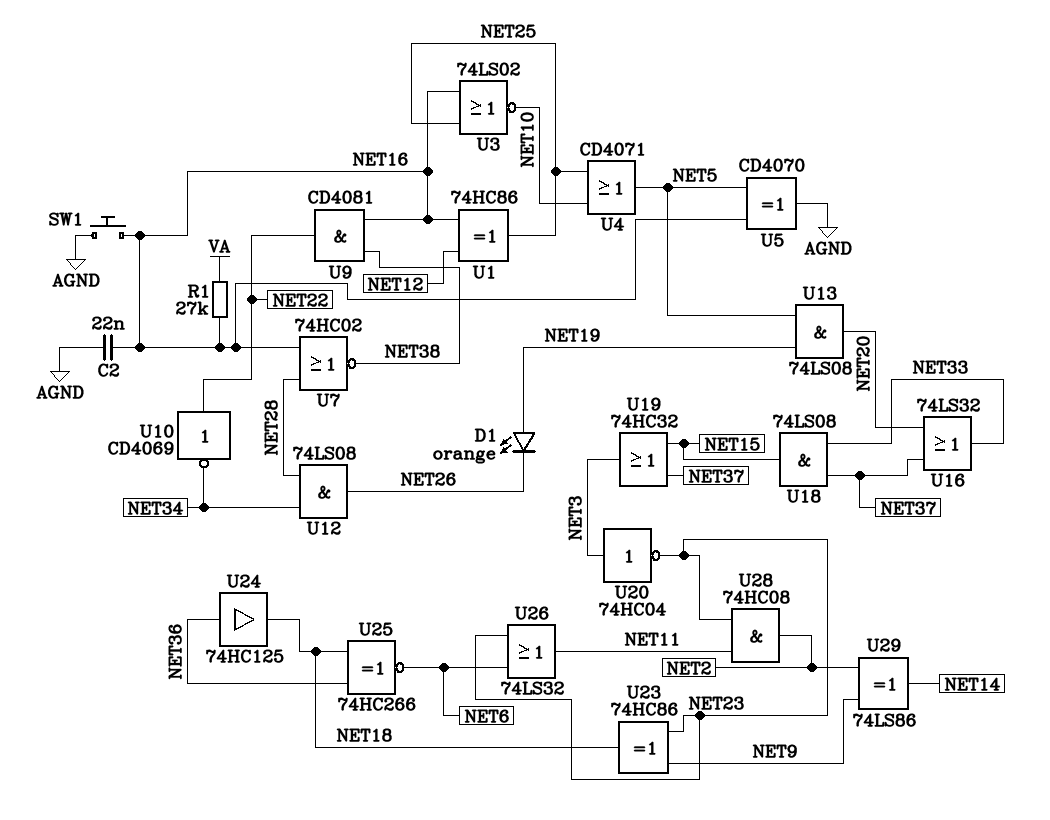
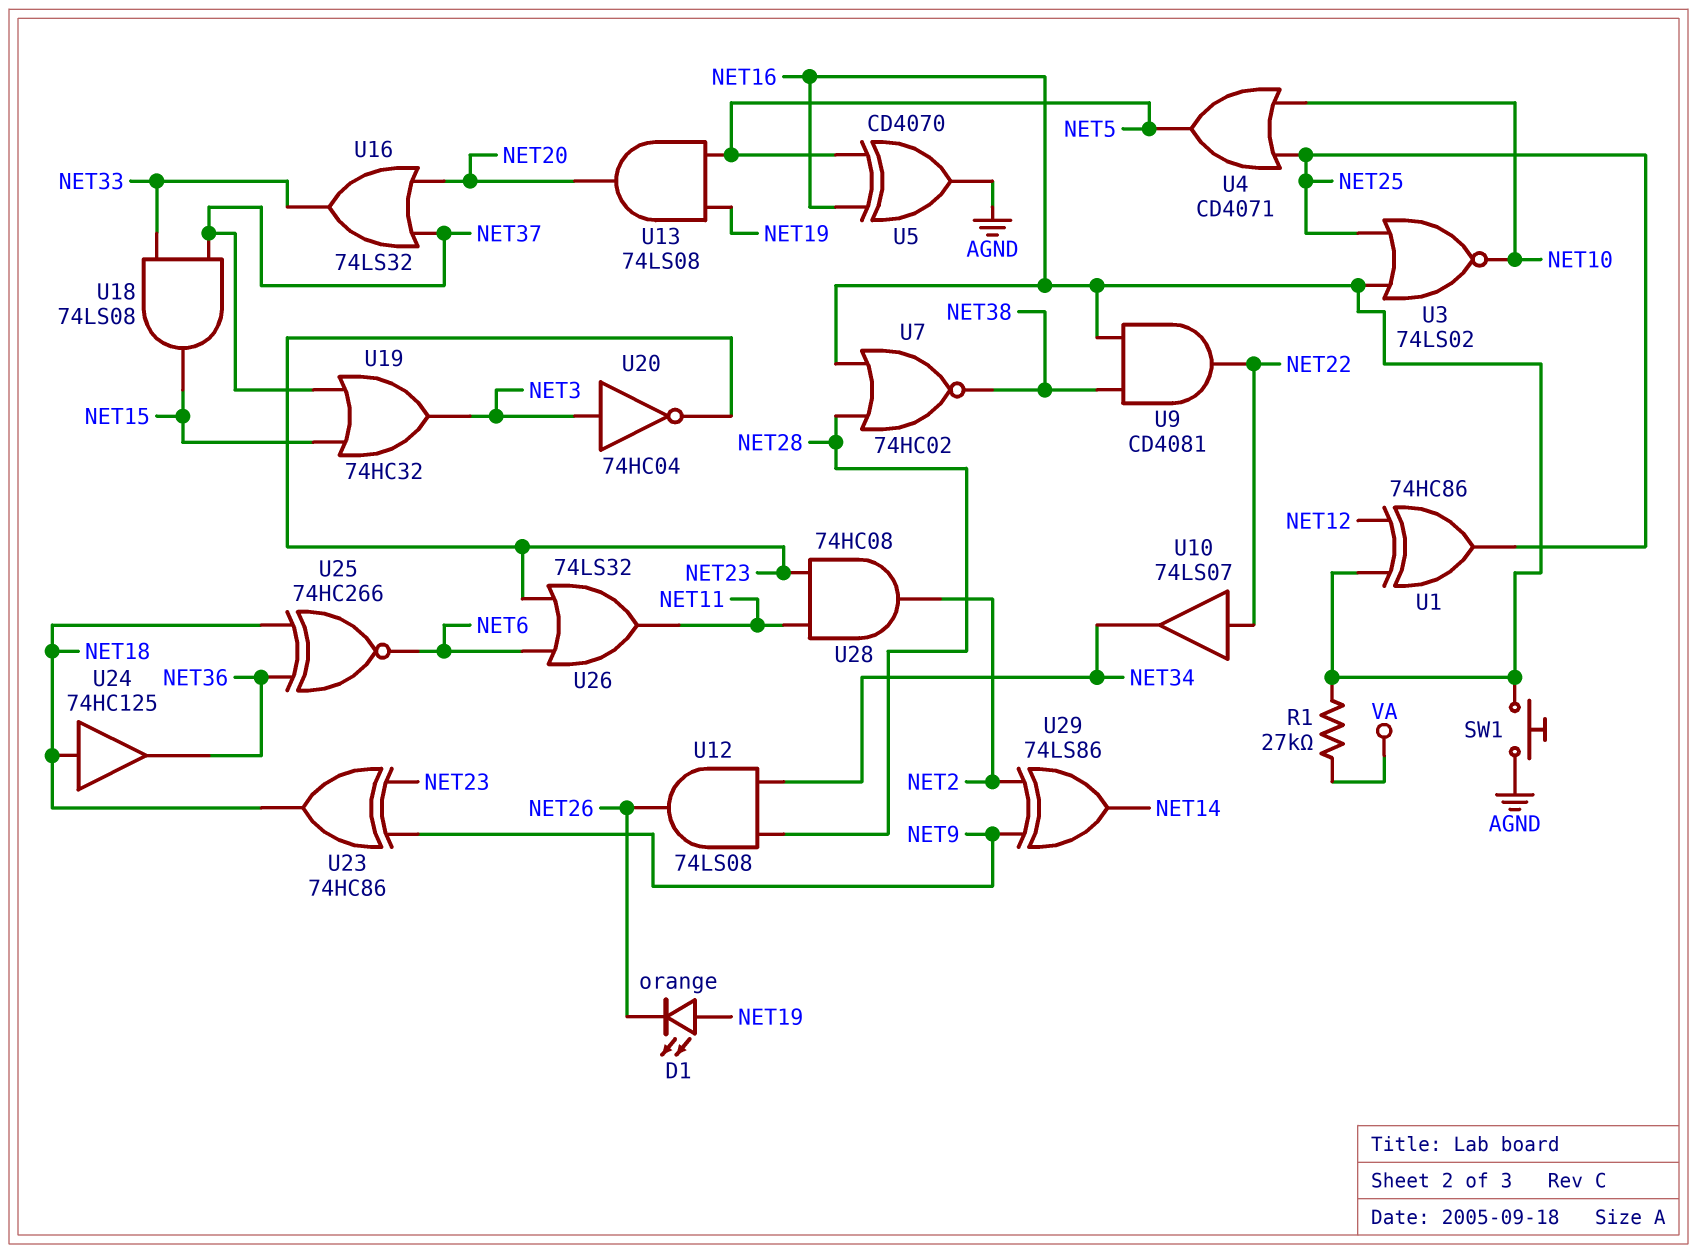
C2: 22nF (AGND, NET16) -> none
U10: NOT CD4069 (in NET22, out NET34) -> buffer 74LS07 (in NET22, out NET34)
U24: buffer 74HC125 (in NET36, out NET18) -> buffer 74HC125 (in NET18, out NET36)

